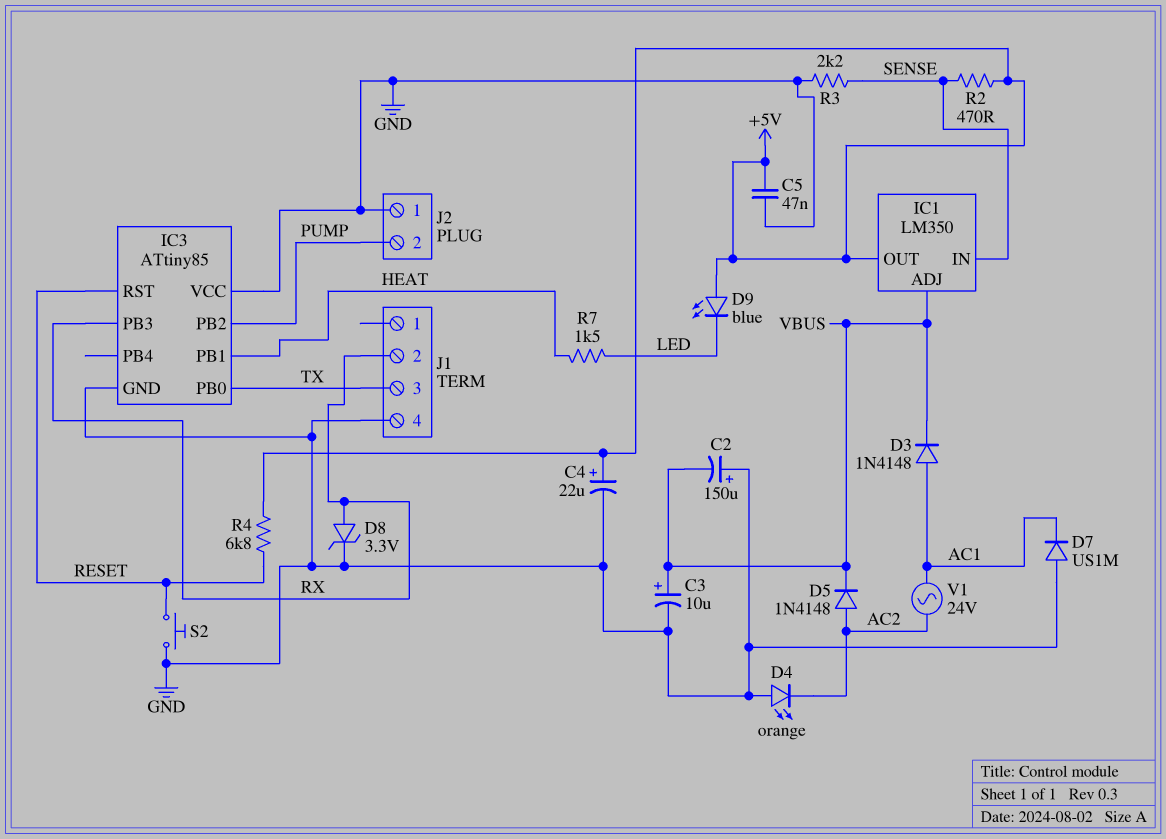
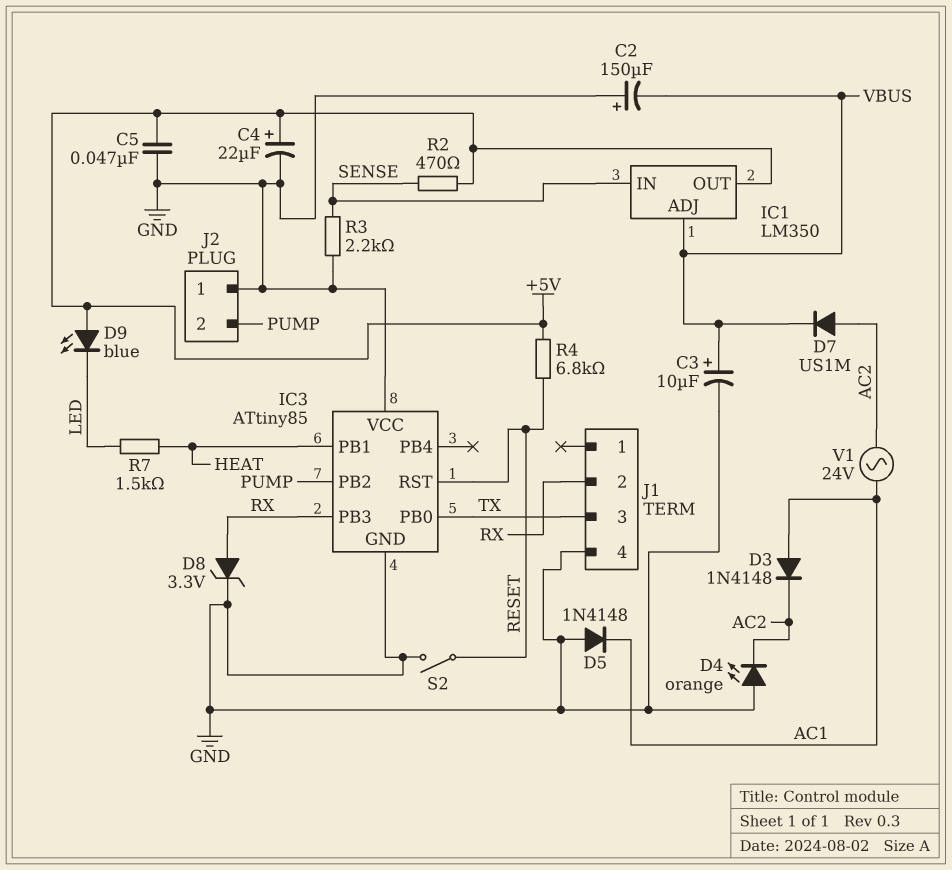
D3: diode 1N4148 (A AC1, K VBUS) -> diode 1N4148 (A AC1, K AC2)
D5: diode 1N4148 (A AC2, K VBUS) -> diode 1N4148 (A GND, K AC1)
D7: diode US1M (A GND, K AC1) -> diode US1M (A AC2, K VBUS)
S2: button (GND, RESET) -> switch (GND, RESET)

